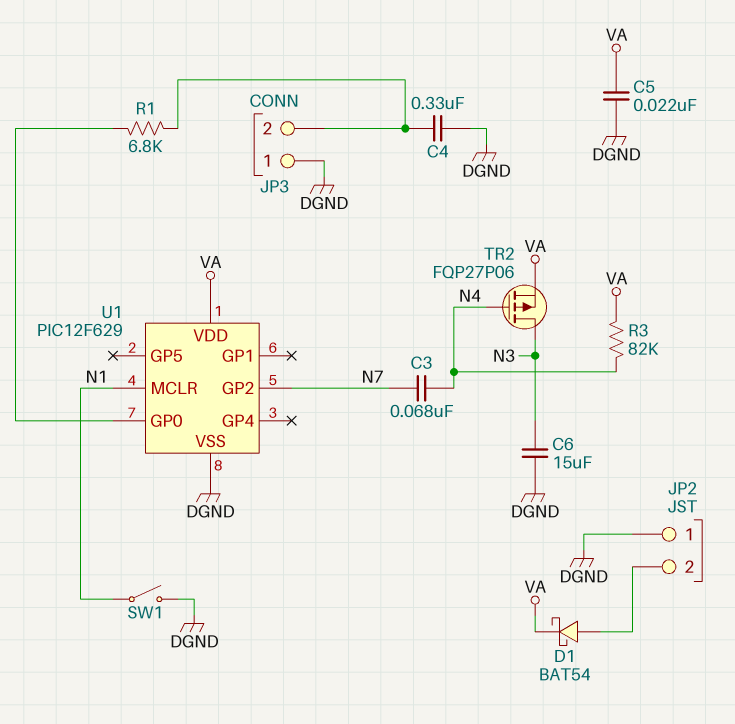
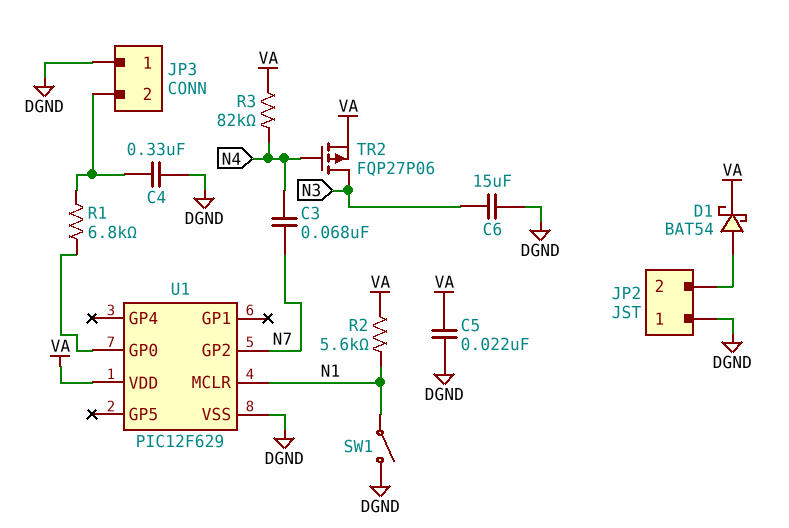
R2: none -> 5.6k (N1, VA)

